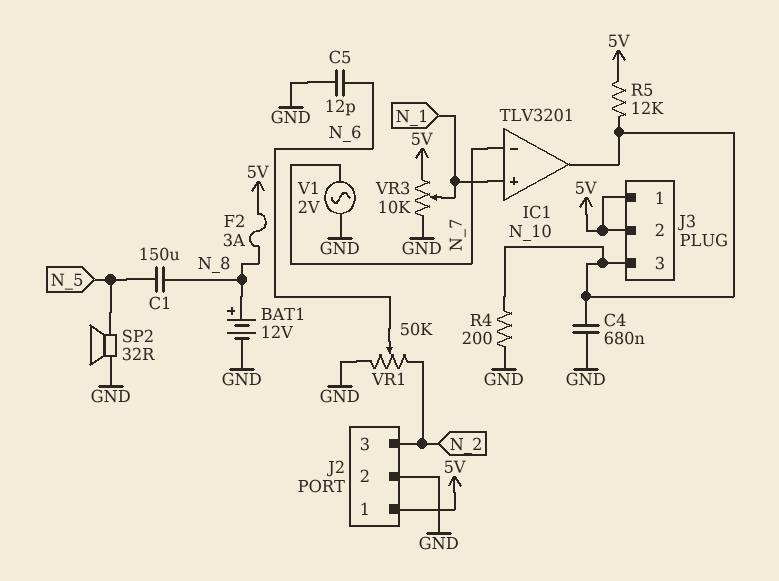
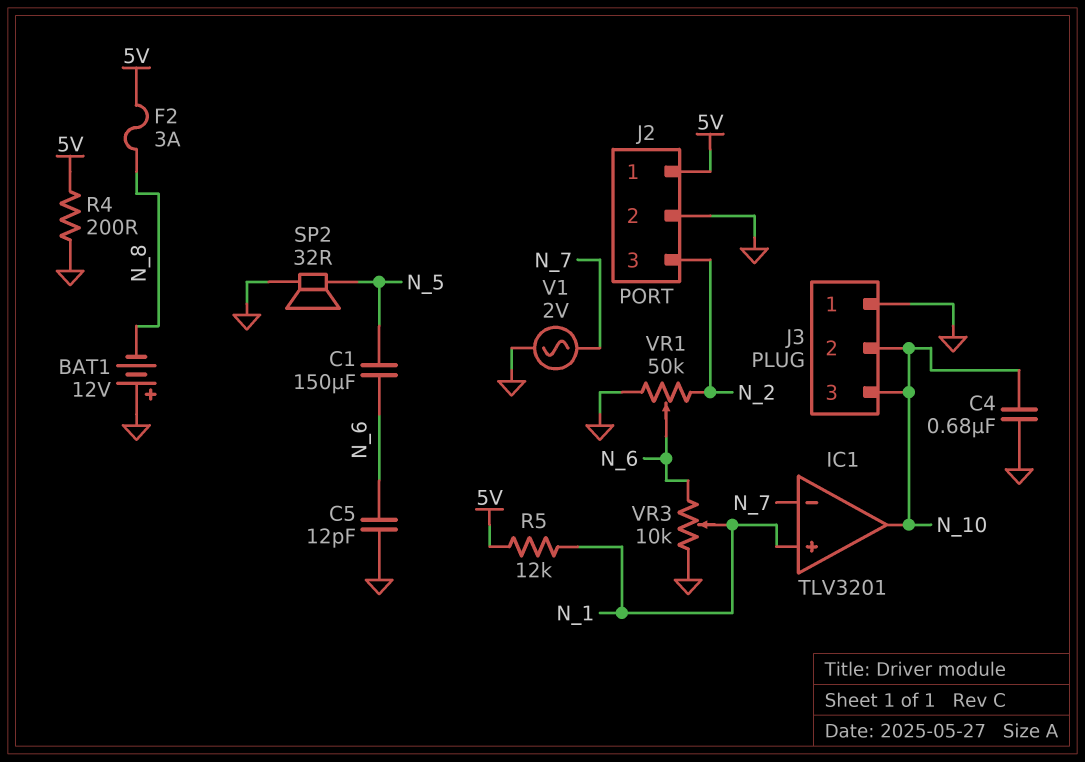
BAT1: 12V (plus N_8, minus GND) -> 12V (plus GND, minus N_8)
C1: 150uF (N_5, N_8) -> 150uF (N_5, N_6)
J3 pin 1: 5V -> GND
J3 pin 2: 5V -> N_10
R4: 200 (GND, N_10) -> 200 (5V, GND)
R5: 12k (5V, N_10) -> 12k (5V, N_1)
VR3: 10k (5V, GND, wiper N_1) -> 10k (GND, N_6, wiper N_1)

